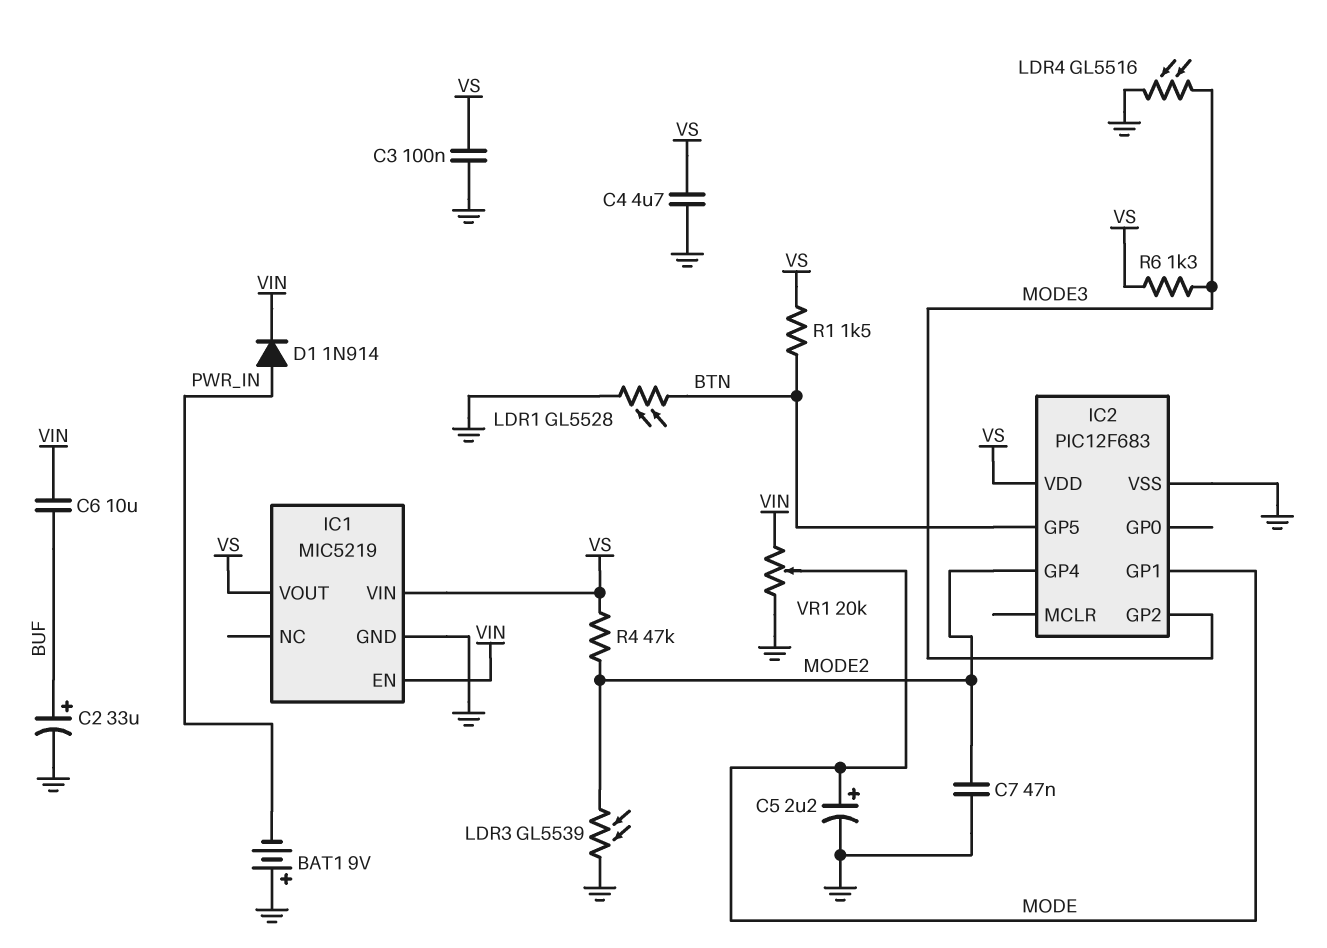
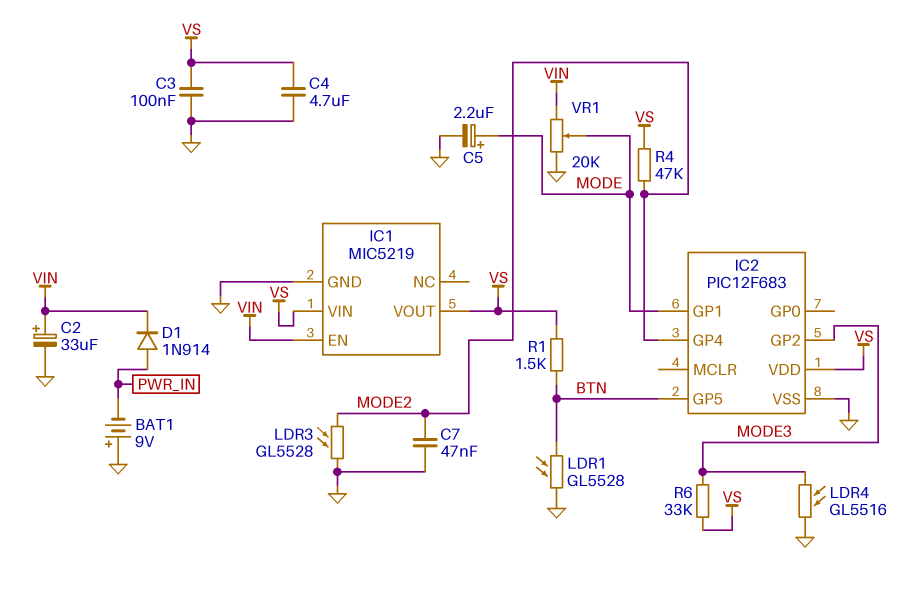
C2: 33uF (plus BUF, minus GND) -> 33uF (plus VIN, minus GND)
C6: 10uF (BUF, VIN) -> none
LDR3: GL5539 (GND, MODE2) -> GL5528 (GND, MODE2)
R6: 1.3k (MODE3, VS) -> 33k (MODE3, VS)

